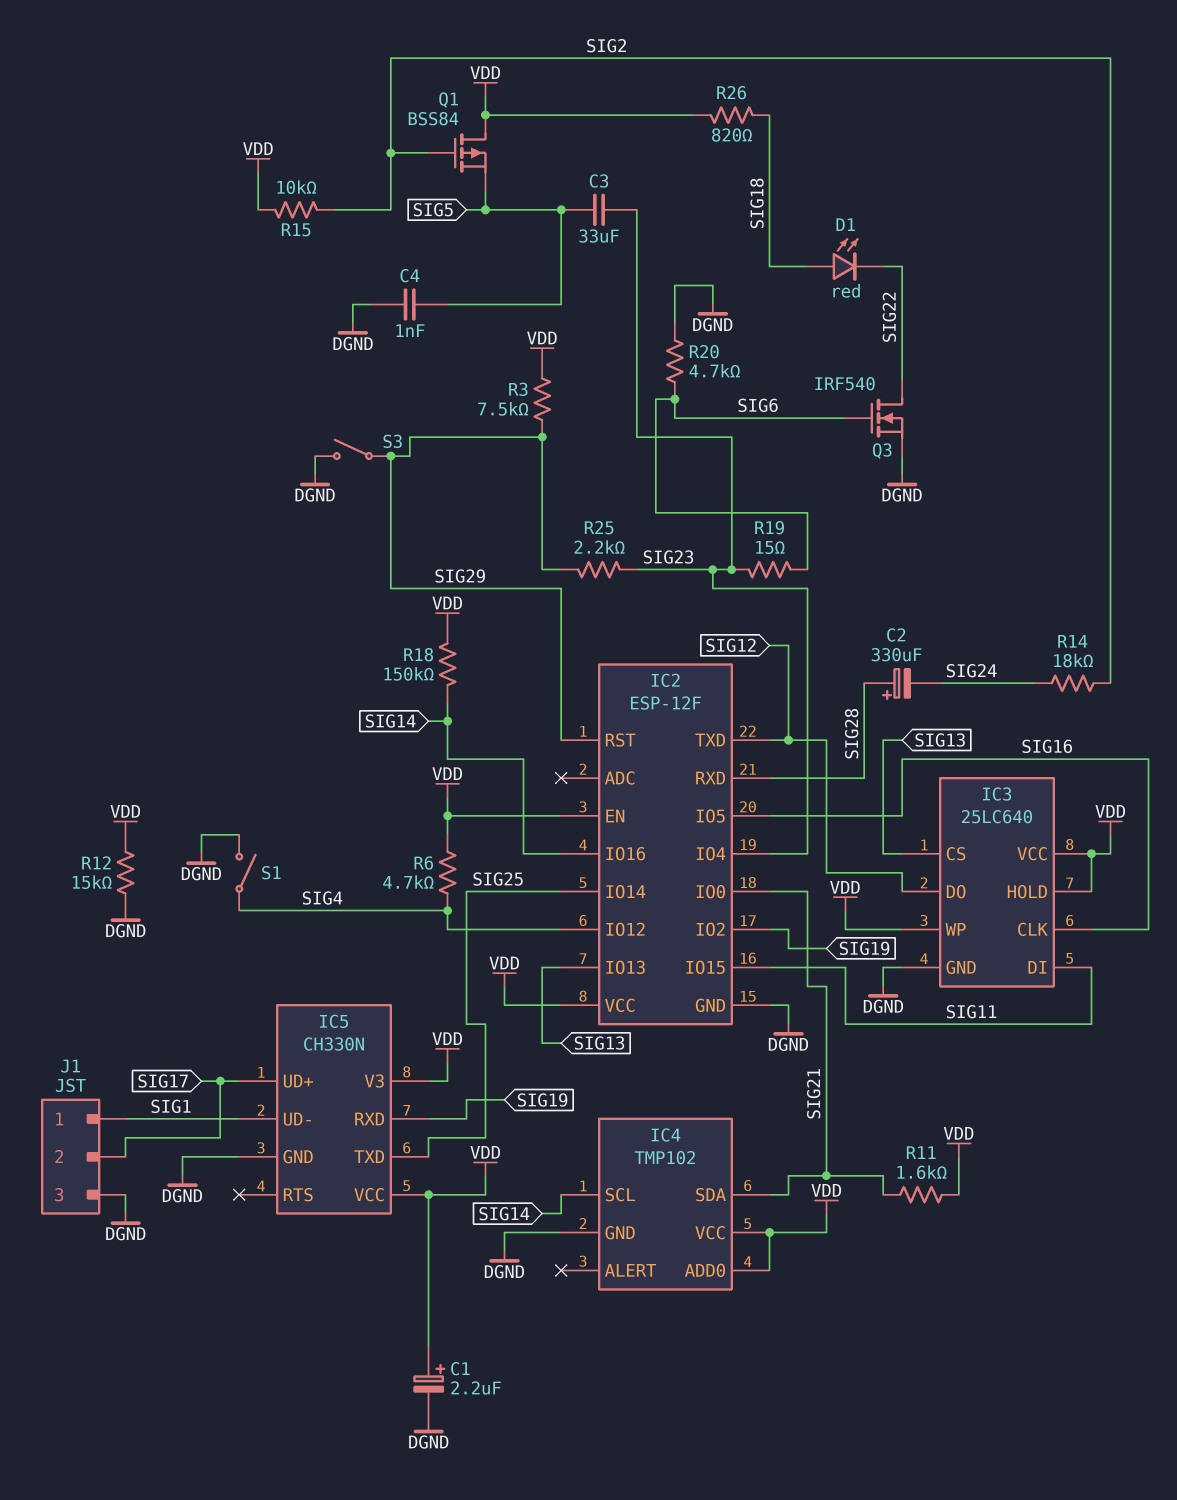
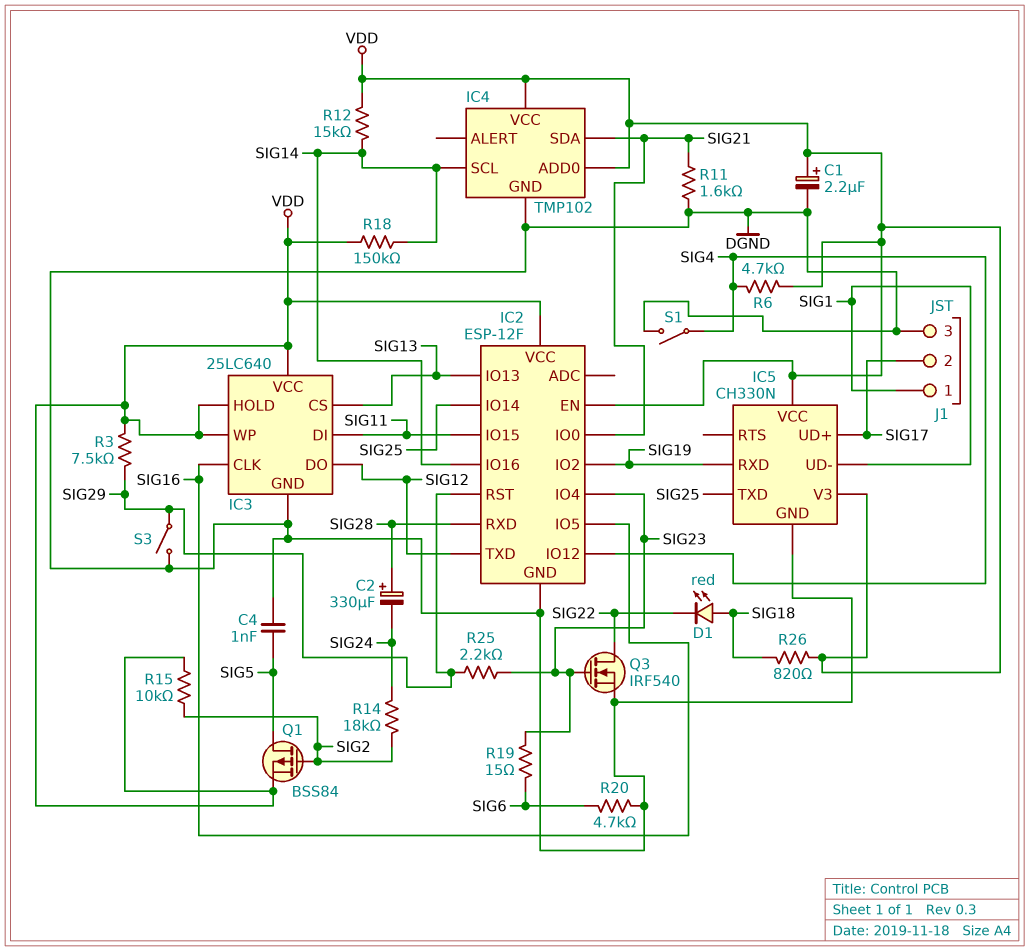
C3: 33uF (SIG5, SIG23) -> none
Q1: PMOS BSS84 (G SIG2, D VDD, S SIG5) -> PMOS BSS84 (G SIG2, D SIG5, S VDD)
Q3: NMOS IRF540 (G SIG6, D SIG22, S DGND) -> NMOS IRF540 (G SIG23, D SIG22, S DGND)
R11: 1.6k (SIG21, VDD) -> 1.6k (DGND, SIG21)
R12: 15k (DGND, VDD) -> 15k (SIG14, VDD)

